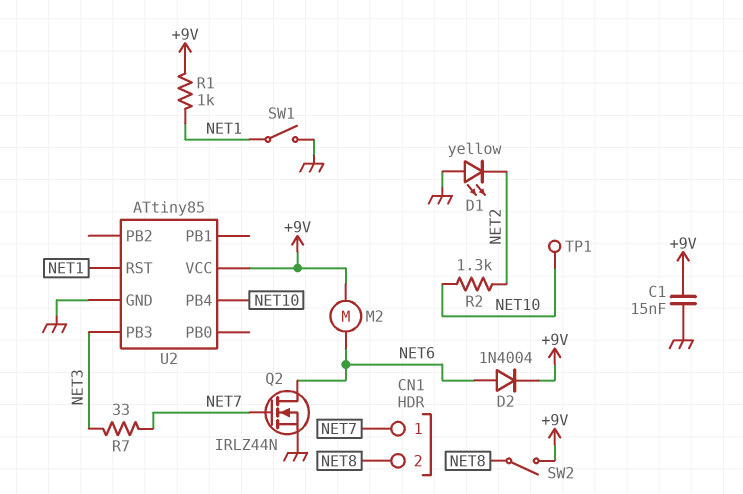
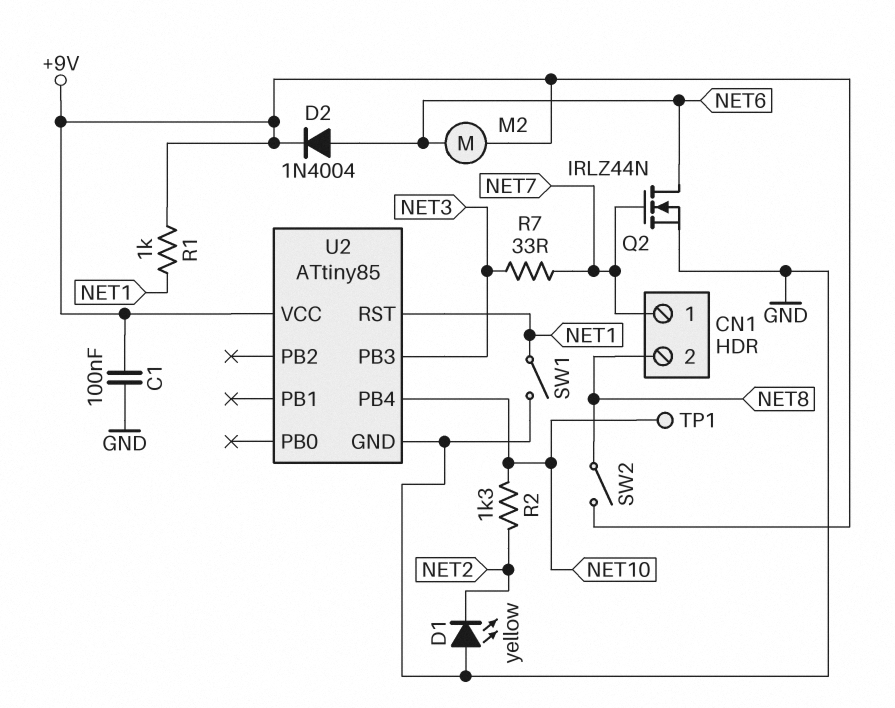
C1: 15nF (+9V, GND) -> 100nF (+9V, GND)

